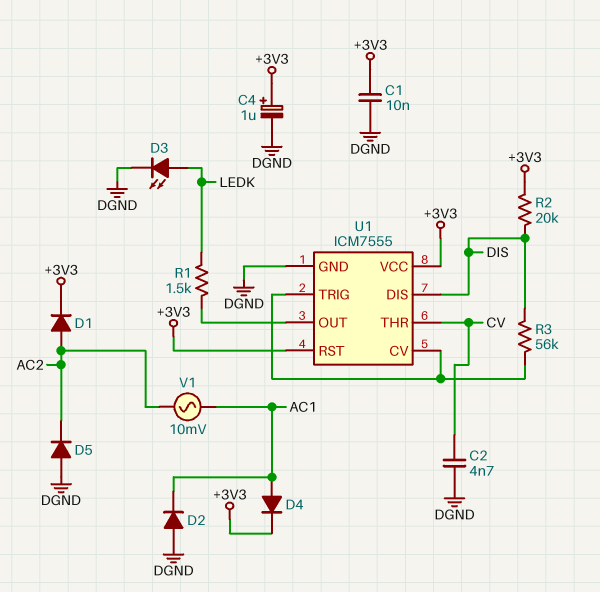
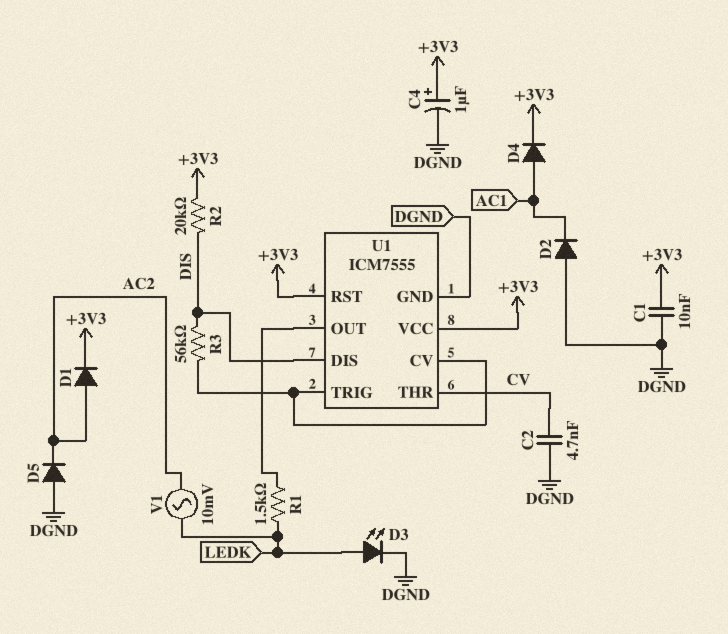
V1: AC 10mV (AC1, AC2) -> AC 10mV (AC2, LEDK)

